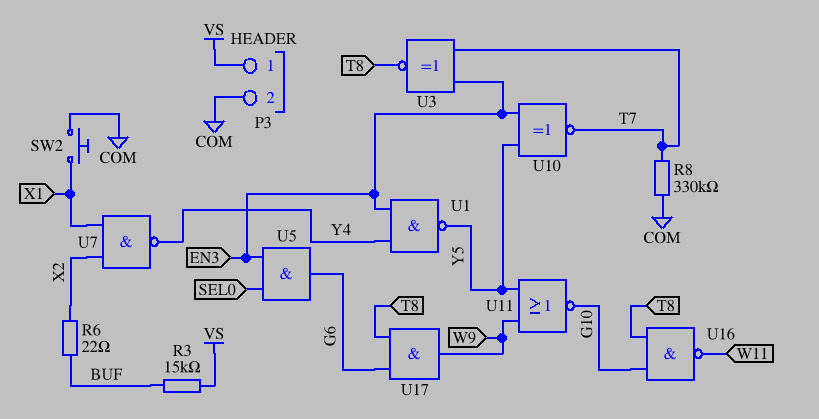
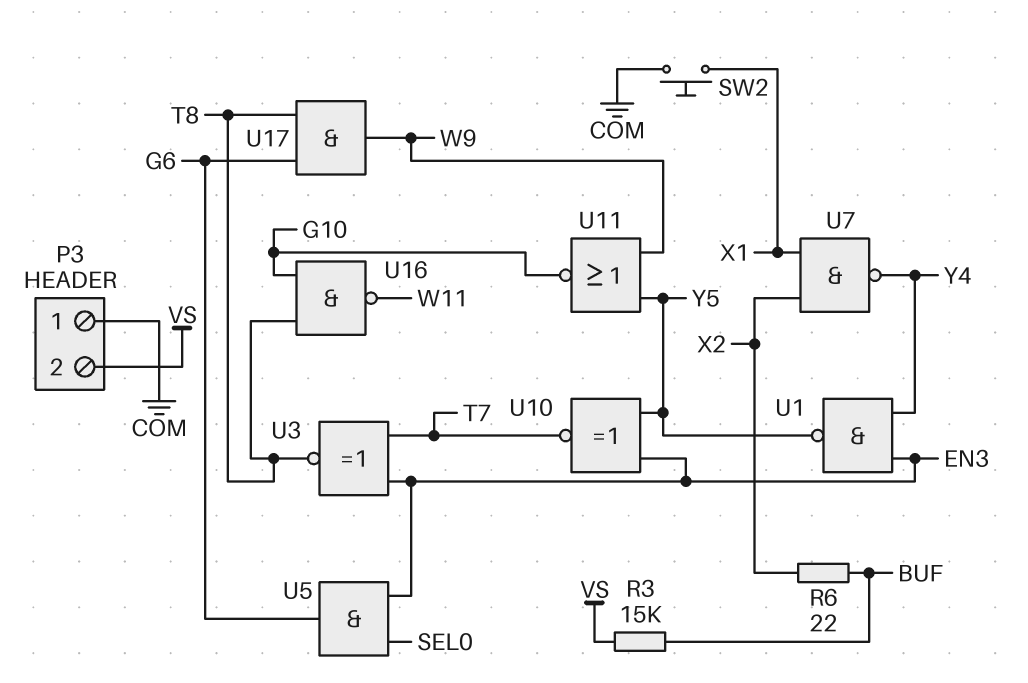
P3 pin 1: VS -> COM
P3 pin 2: COM -> VS
R8: 330k (COM, T7) -> none

